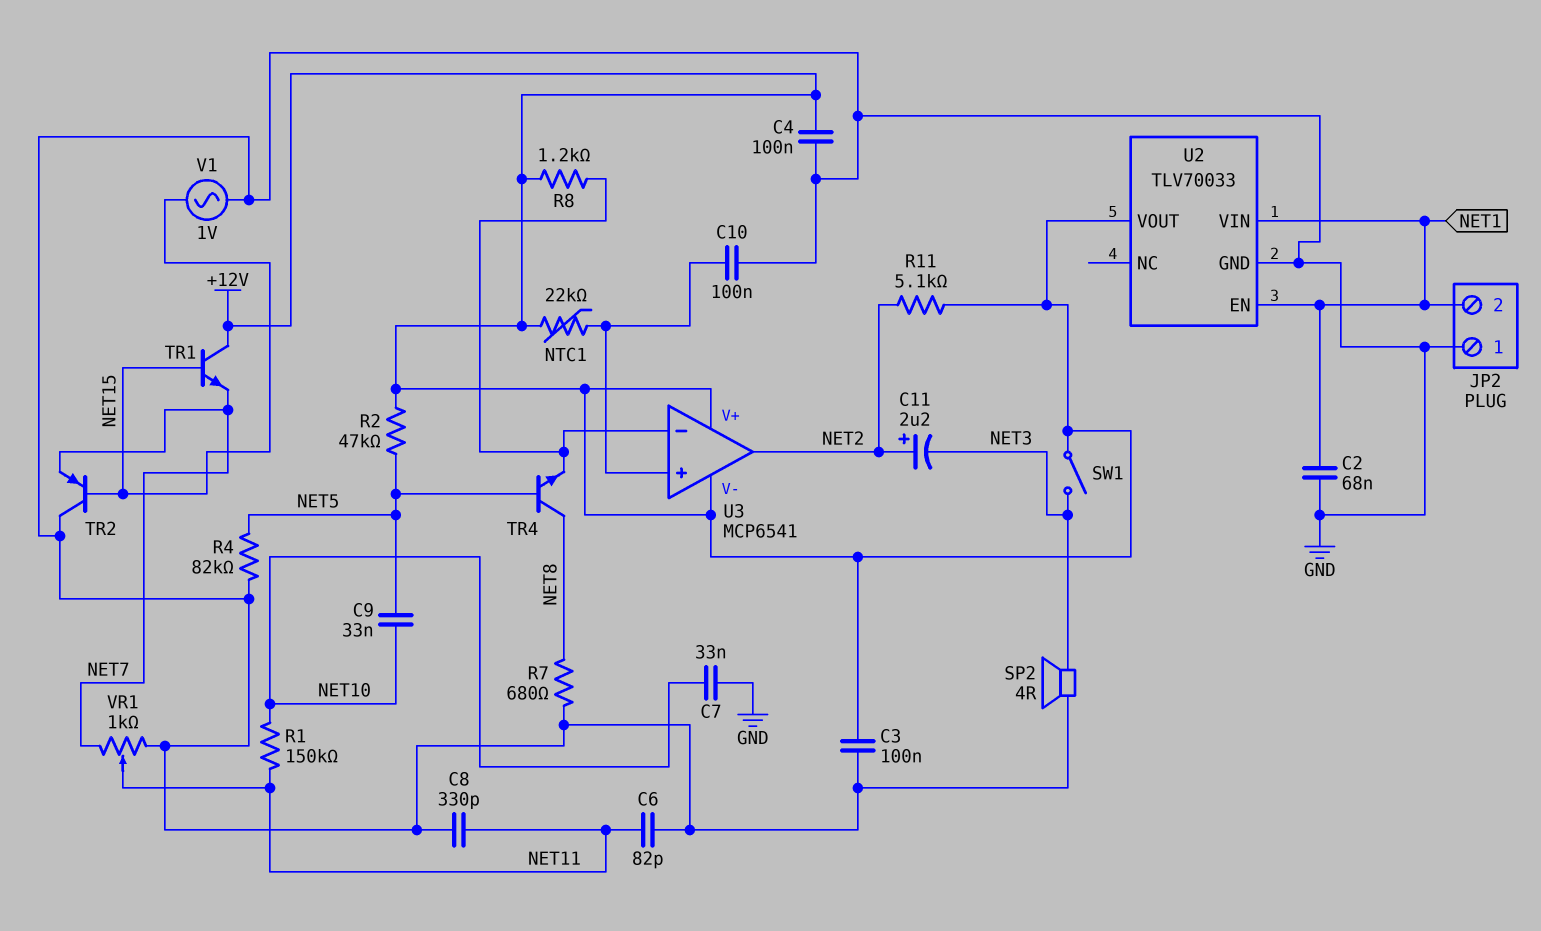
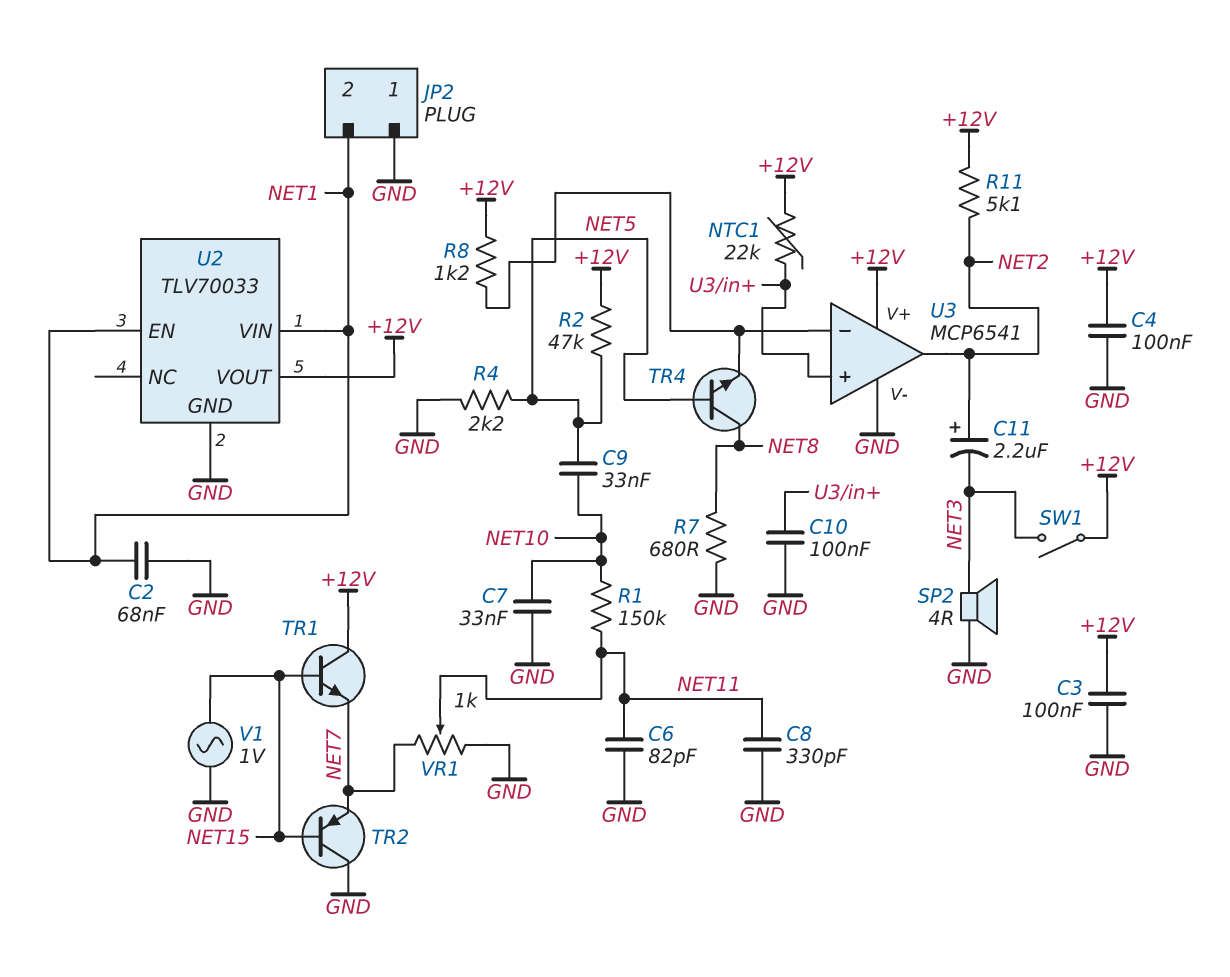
R4: 82k (GND, NET5) -> 2.2k (GND, NET5)
U3 pin V-: +12V -> GND

